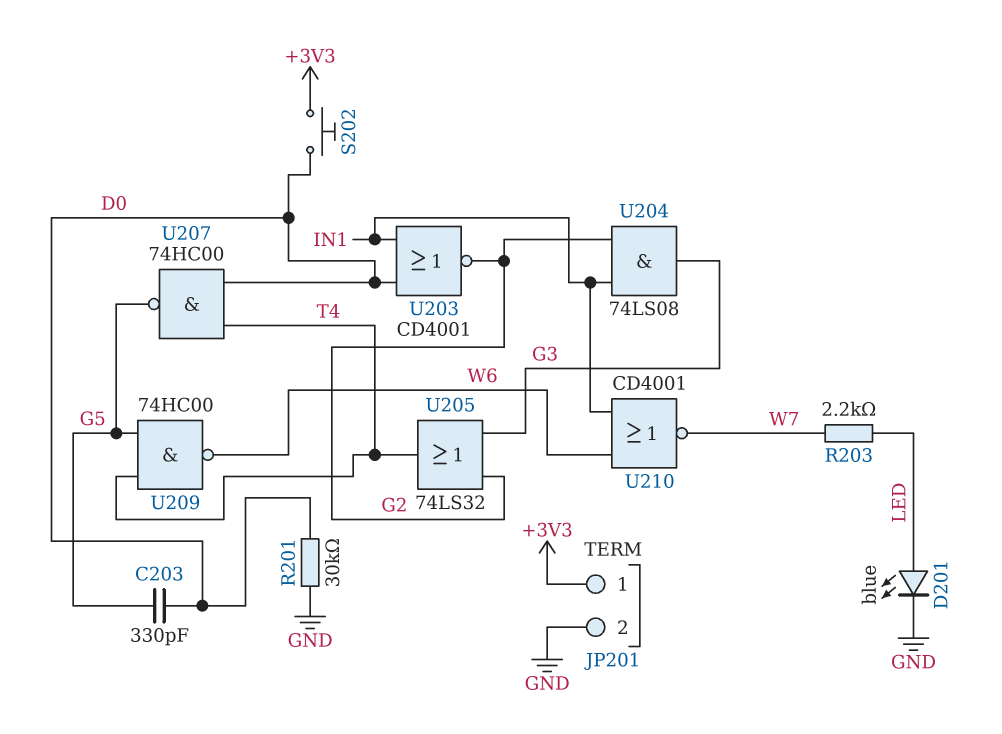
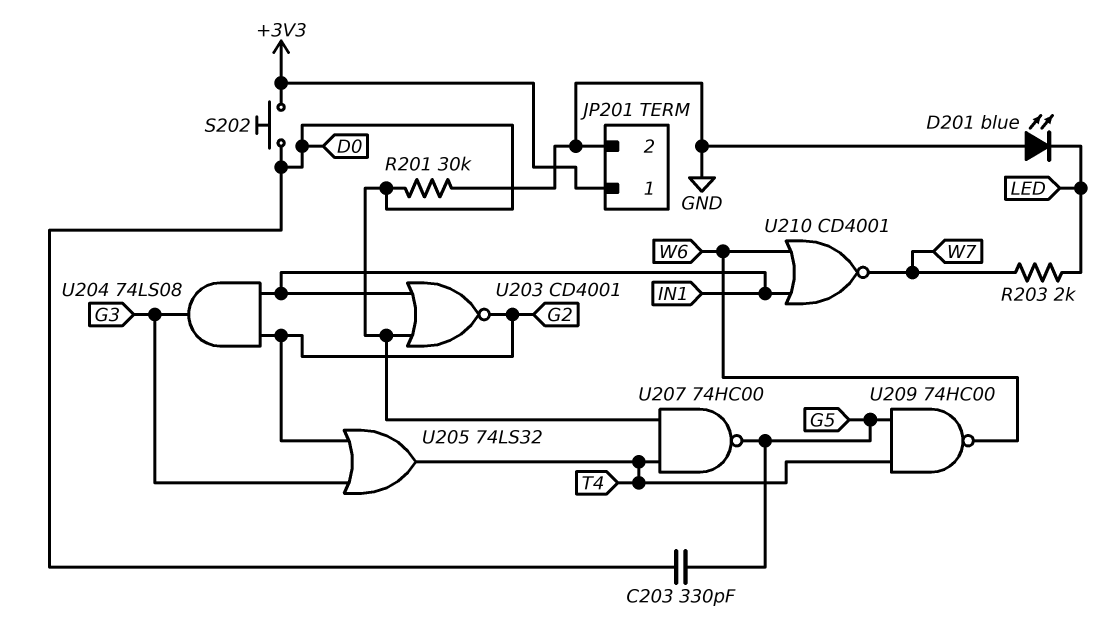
D201: LED blue (A LED, K GND) -> LED blue (A GND, K LED)
R203: 2.2k (LED, W7) -> 2k (LED, W7)

